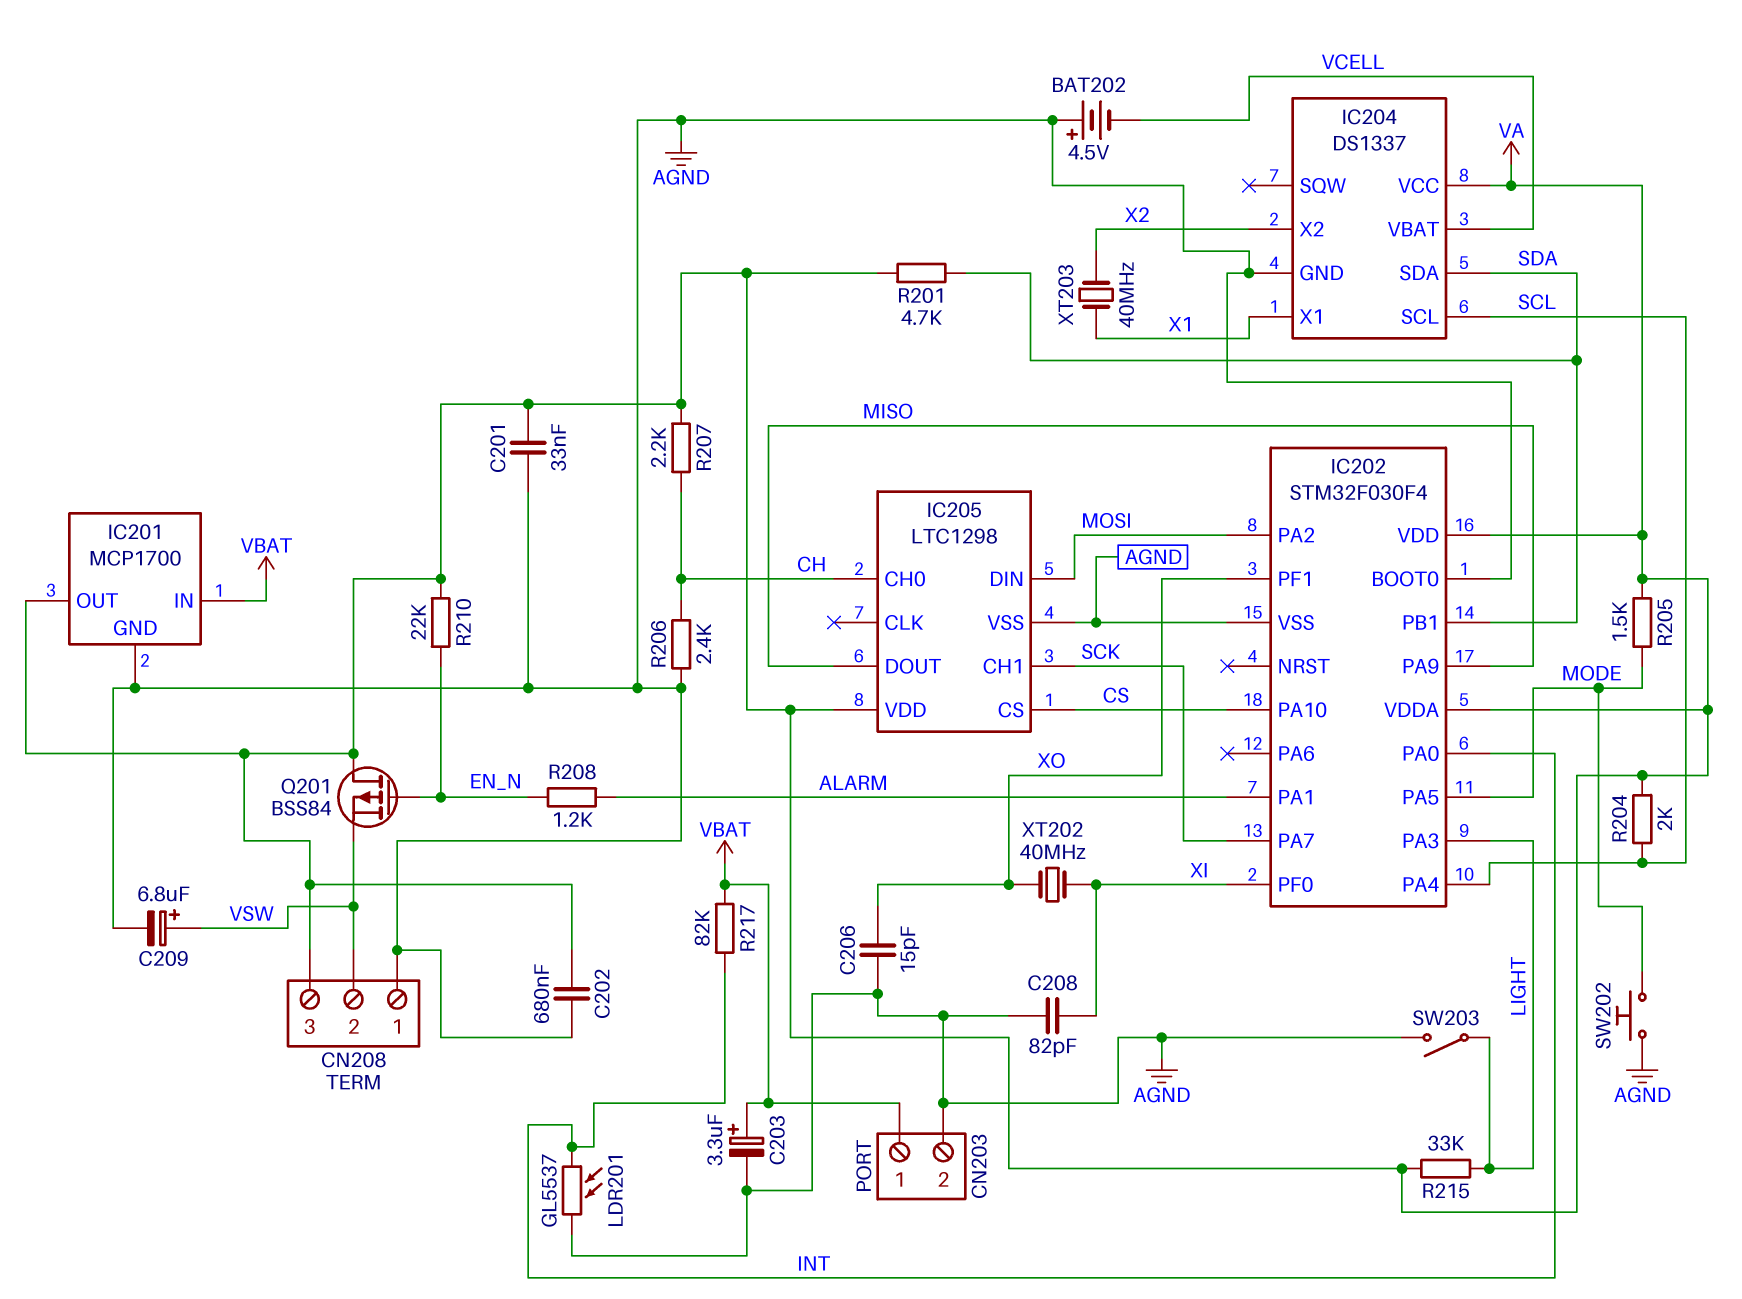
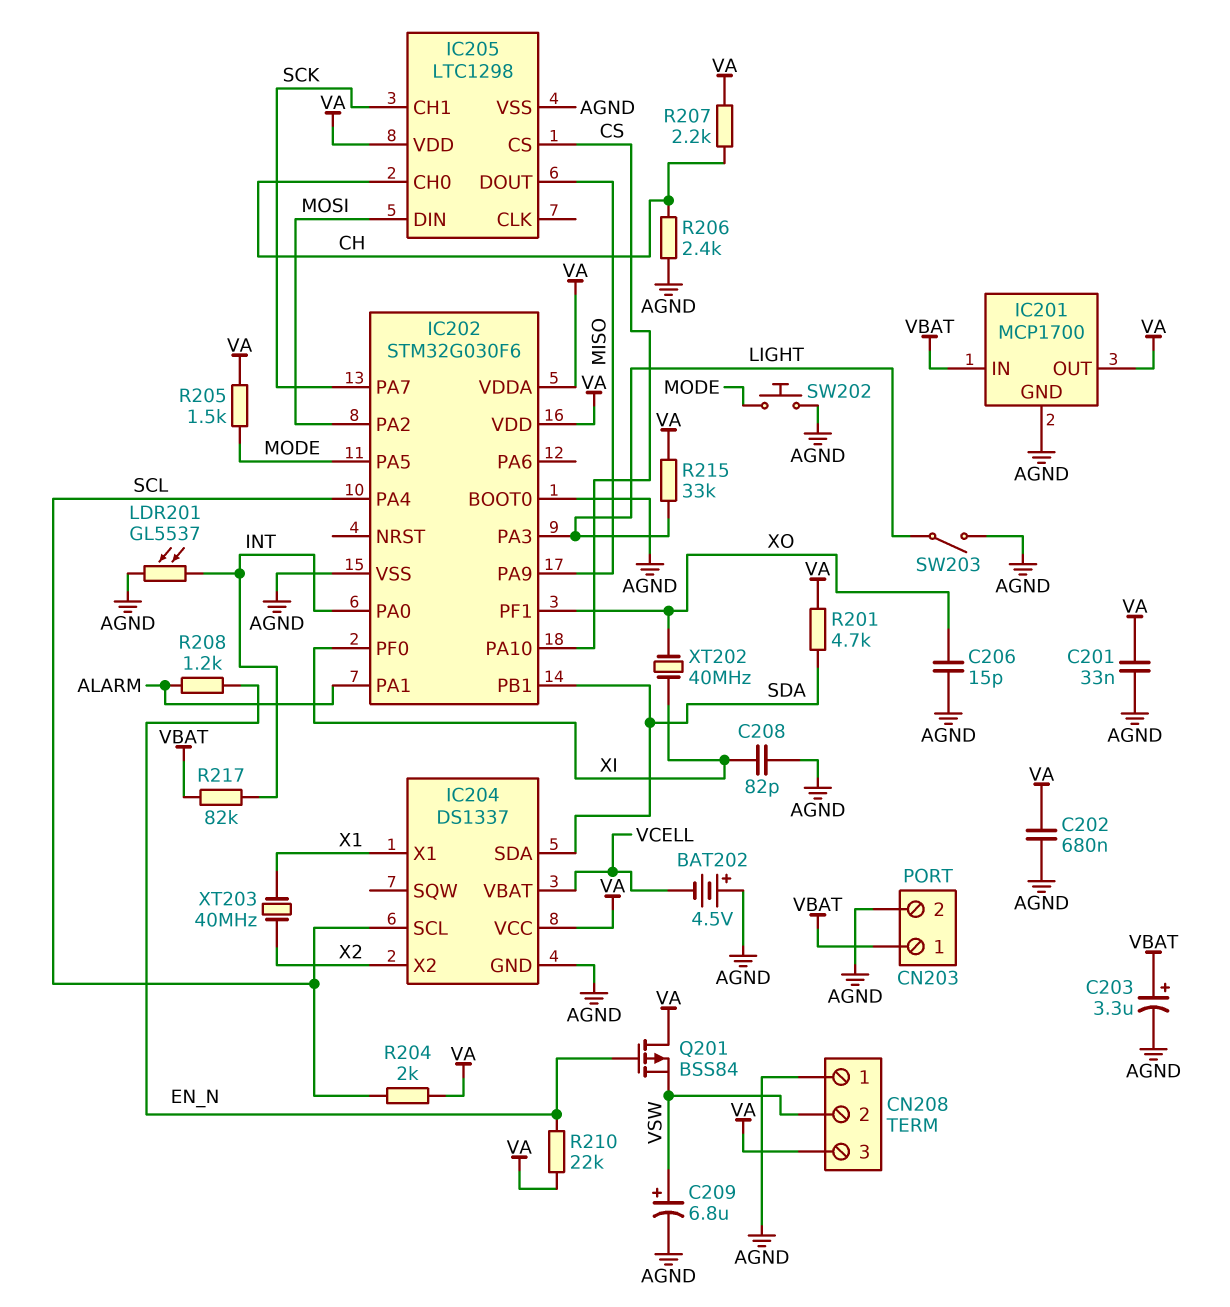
IC202: STM32F030F4 -> STM32G030F6

